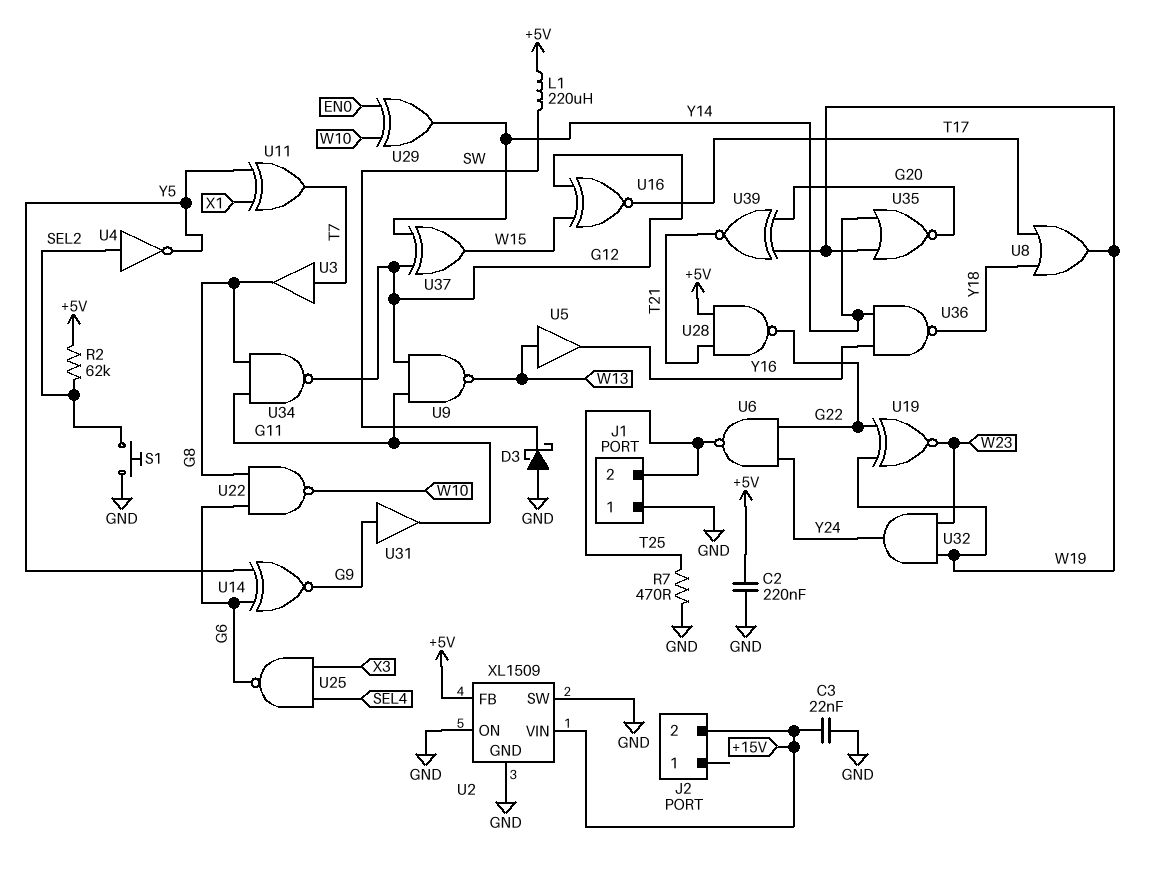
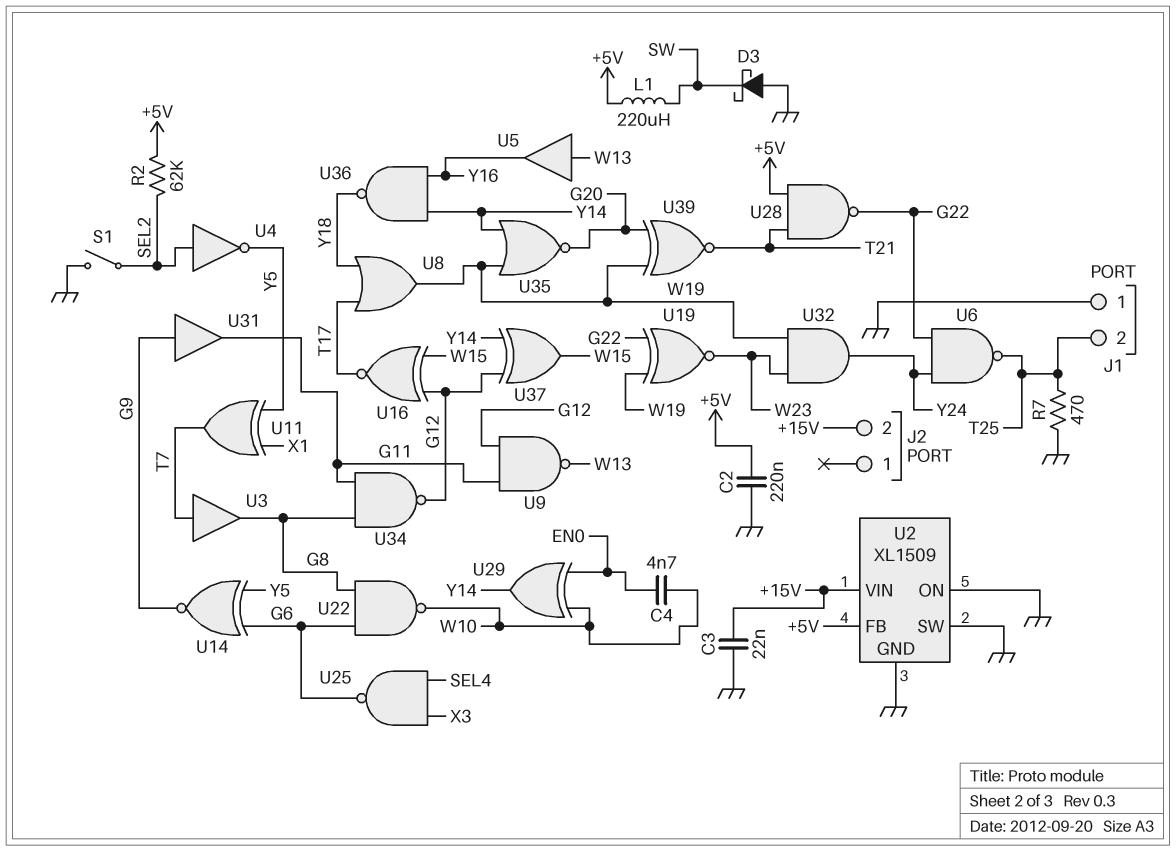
C4: none -> 4.7nF (EN0, W10)
S1: button (GND, SEL2) -> switch (GND, SEL2)

